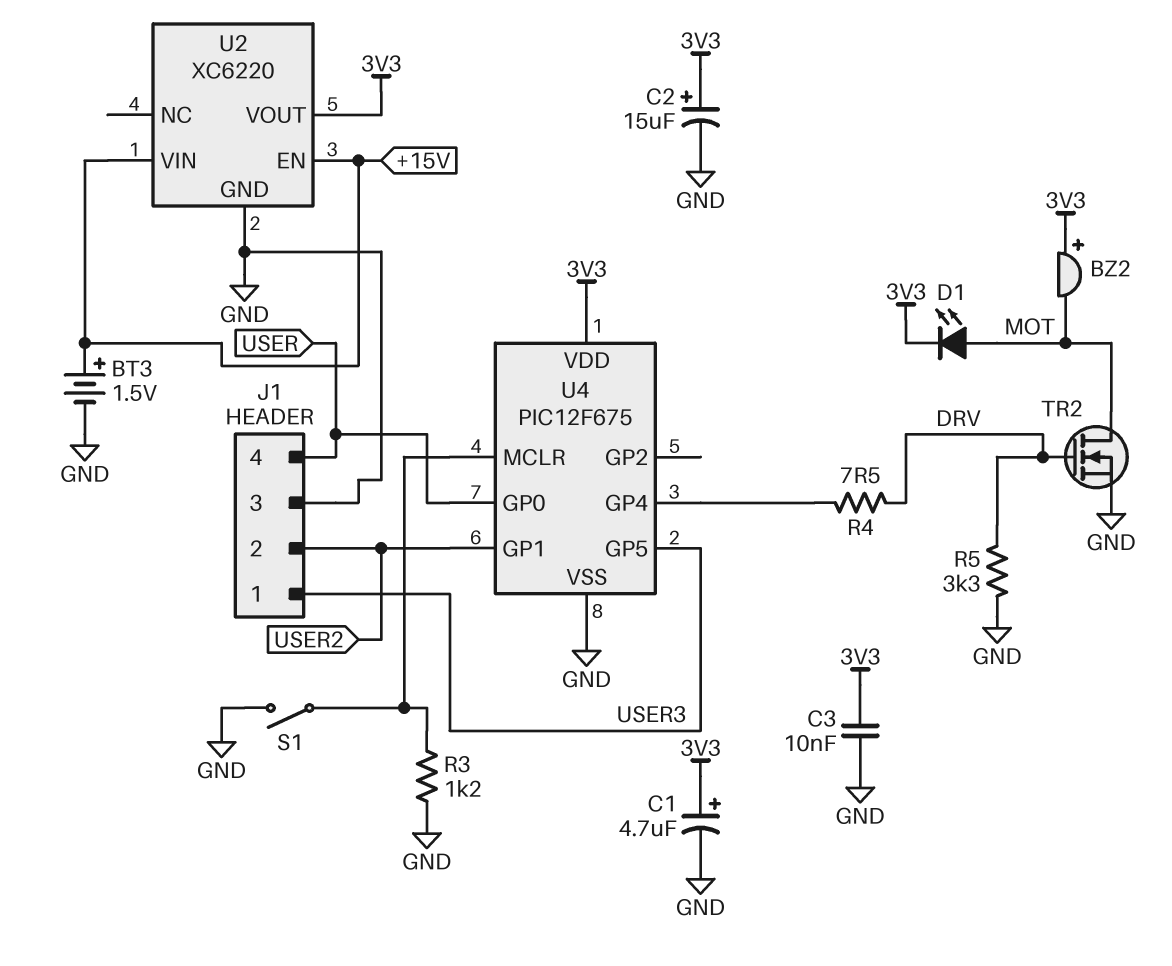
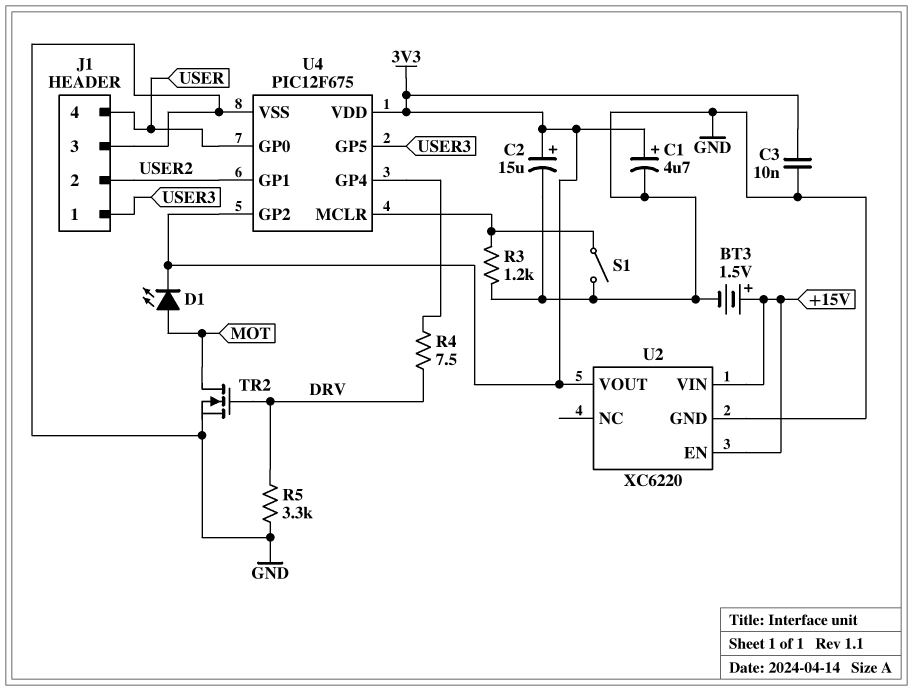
BZ2: buzzer (plus 3V3, minus MOT) -> none
U4 pin GP2: none -> 3V3

